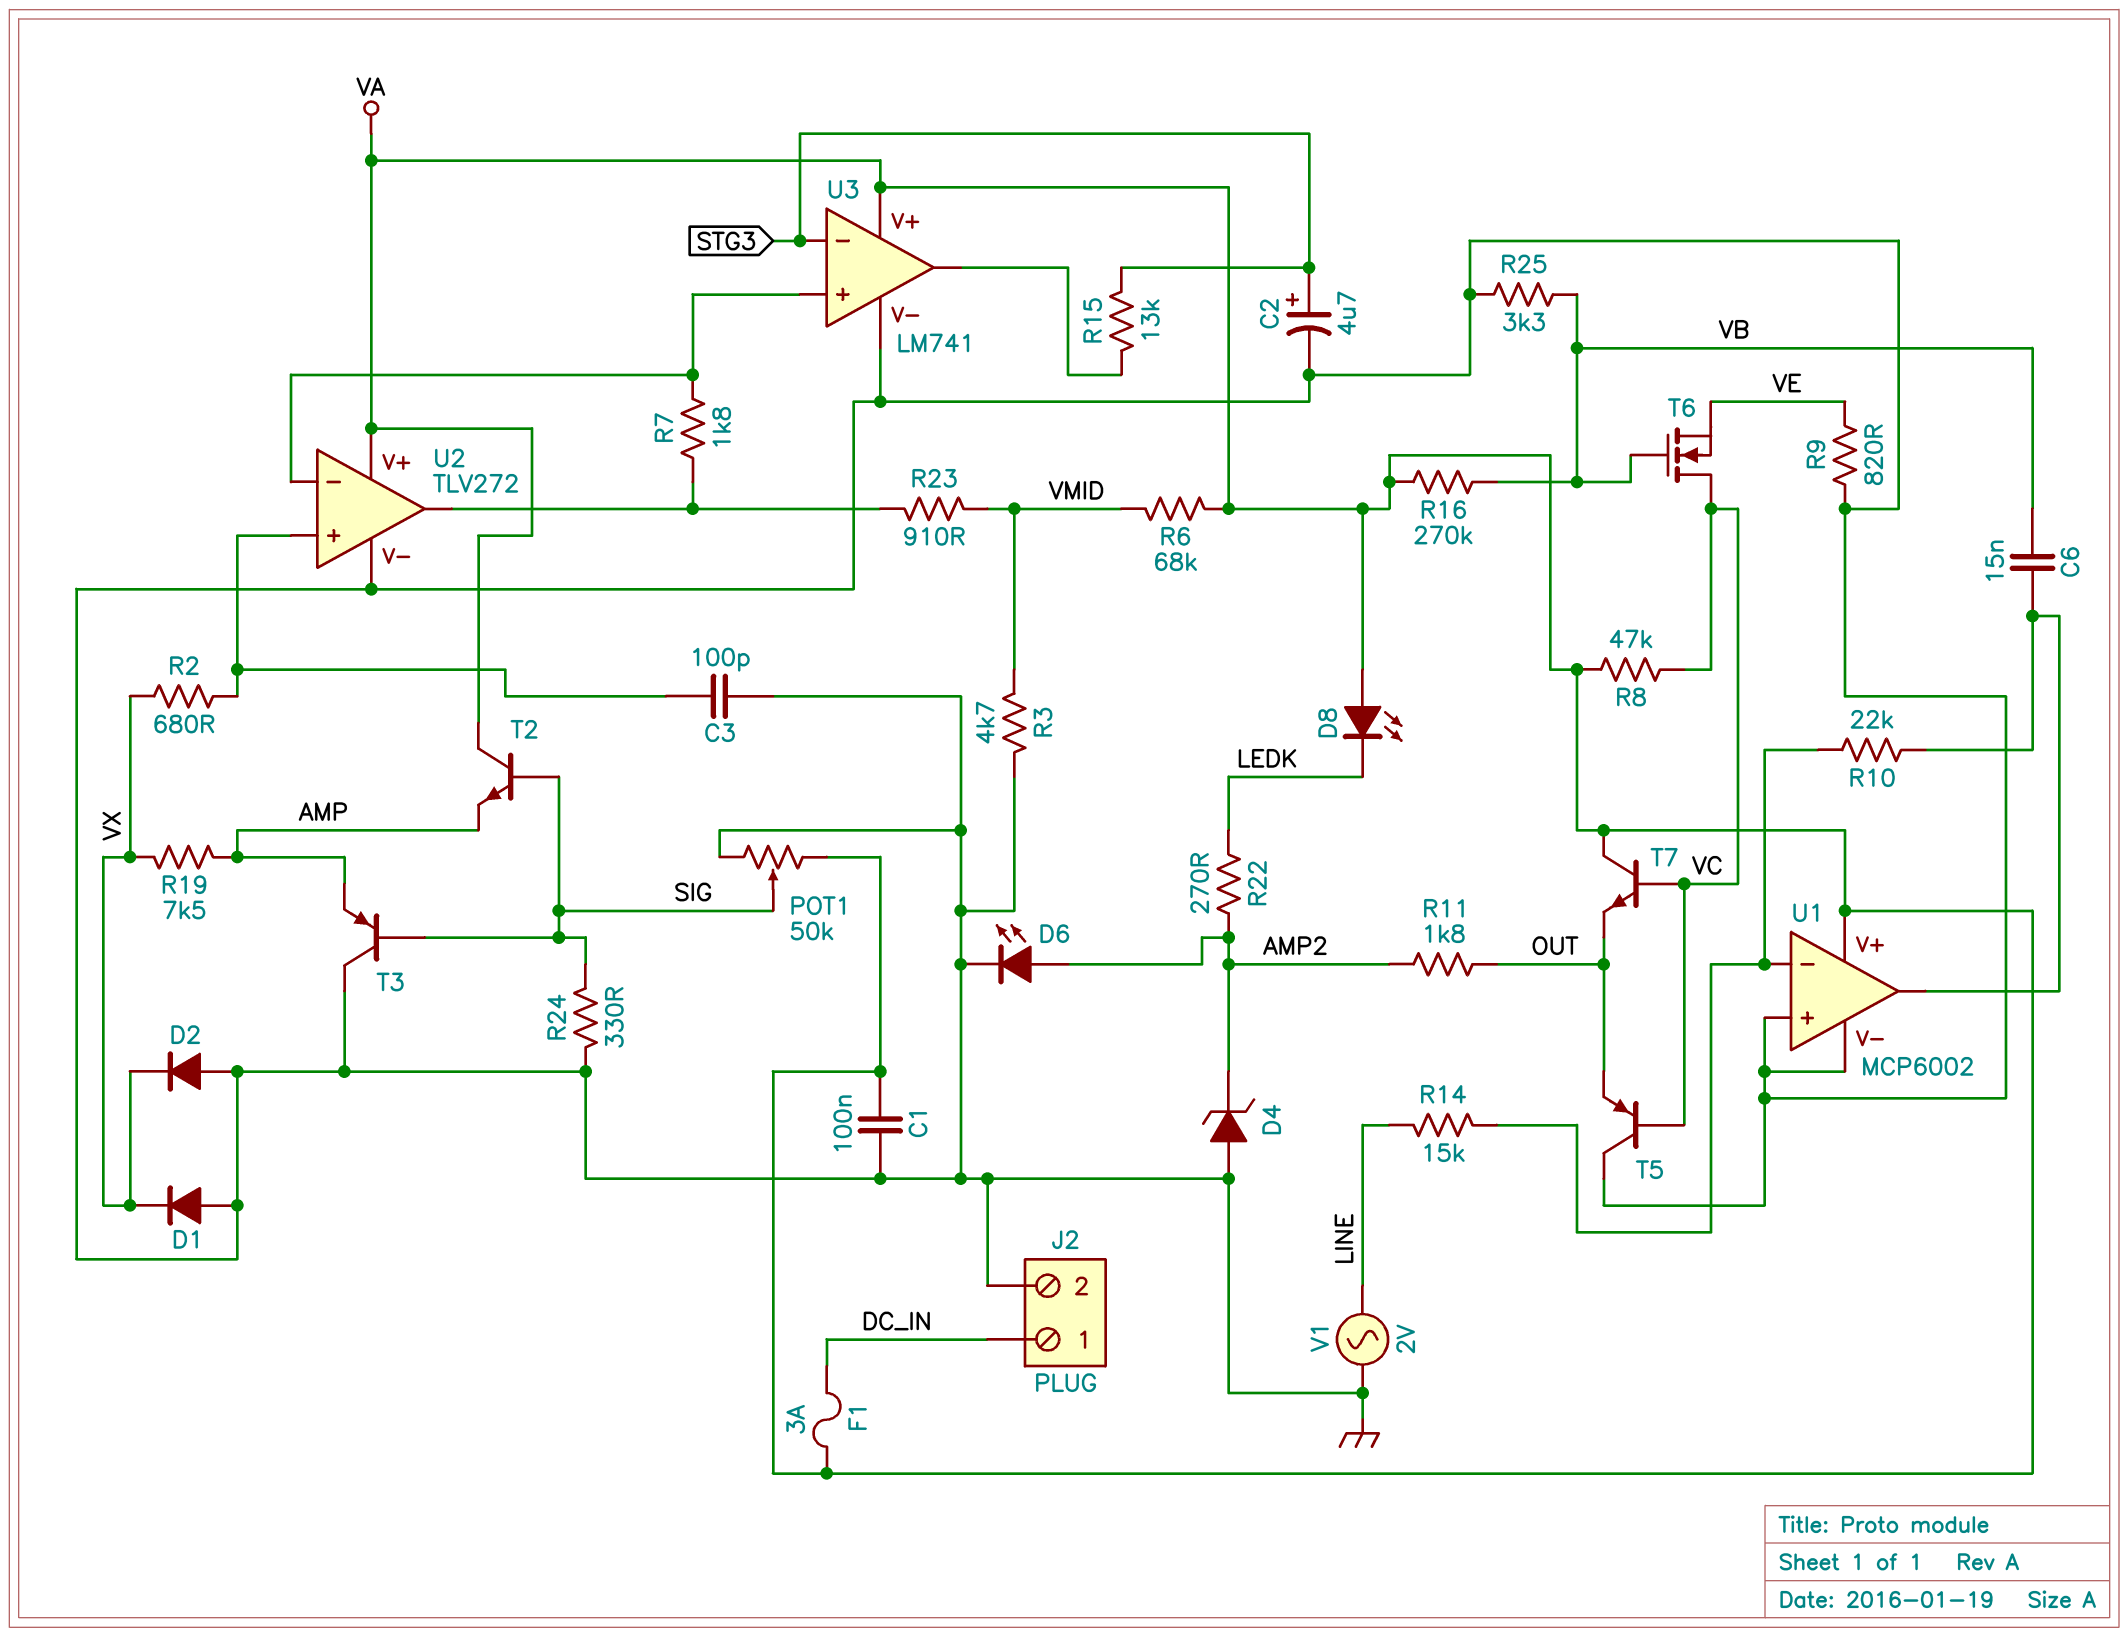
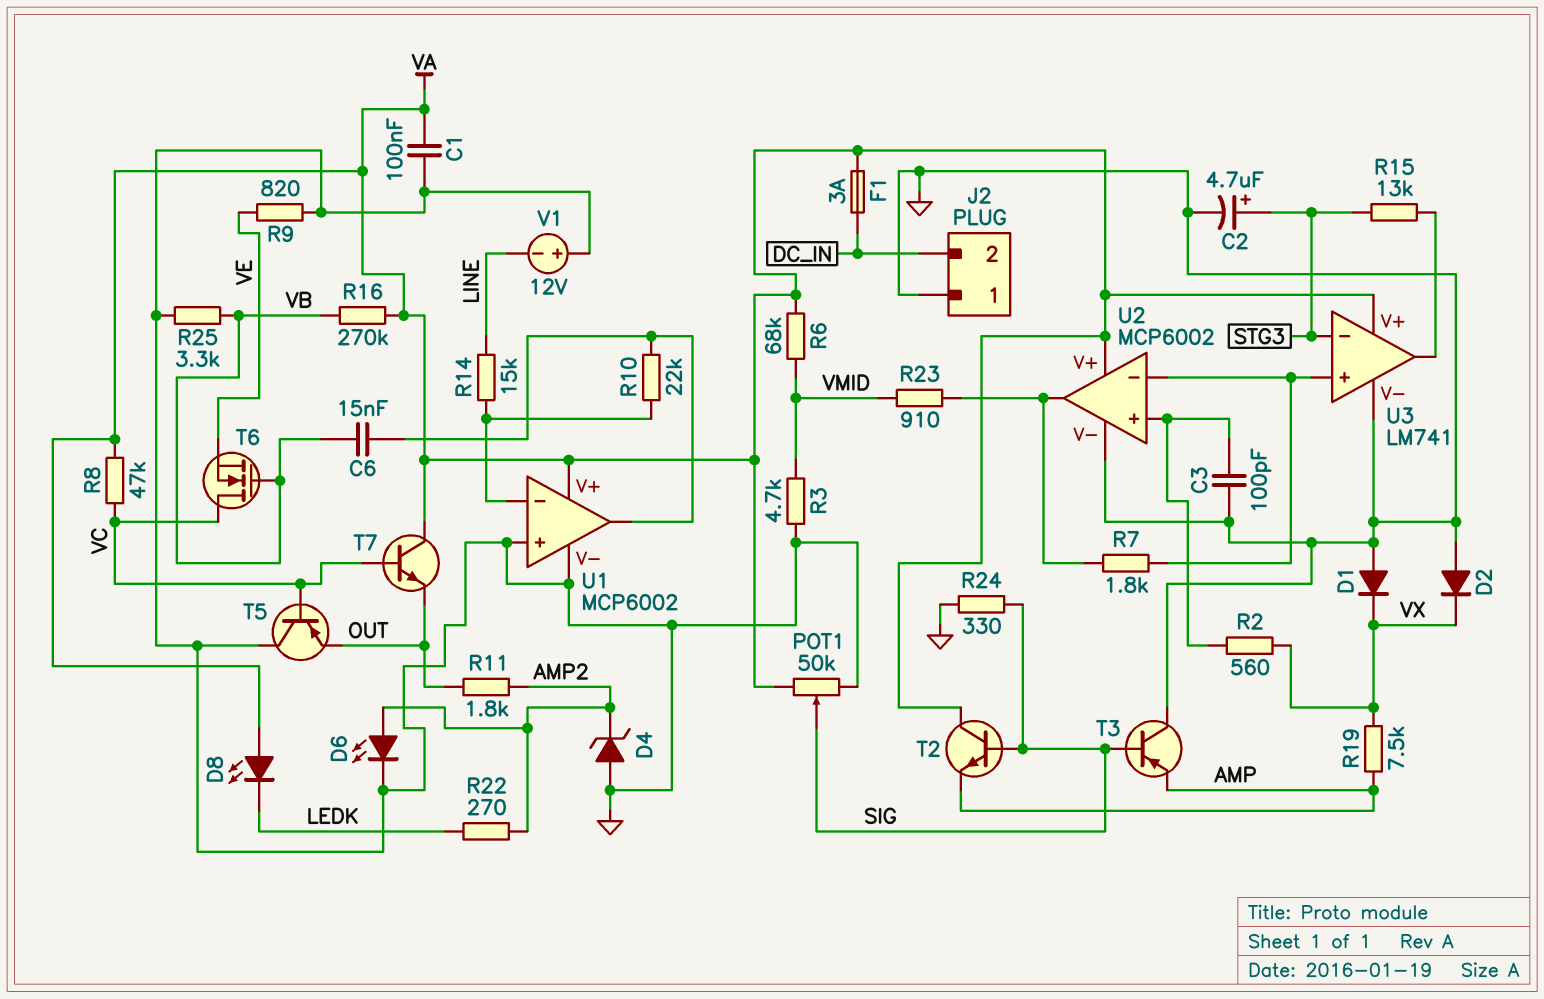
J2 pin 1: DC_IN -> GND
J2 pin 2: GND -> DC_IN
R2: 680 (U2/in+, VX) -> 560 (U2/in+, VX)
U2: TLV272 -> MCP6002
V1: AC 2V (GND, LINE) -> 12V (plus GND, minus LINE)

